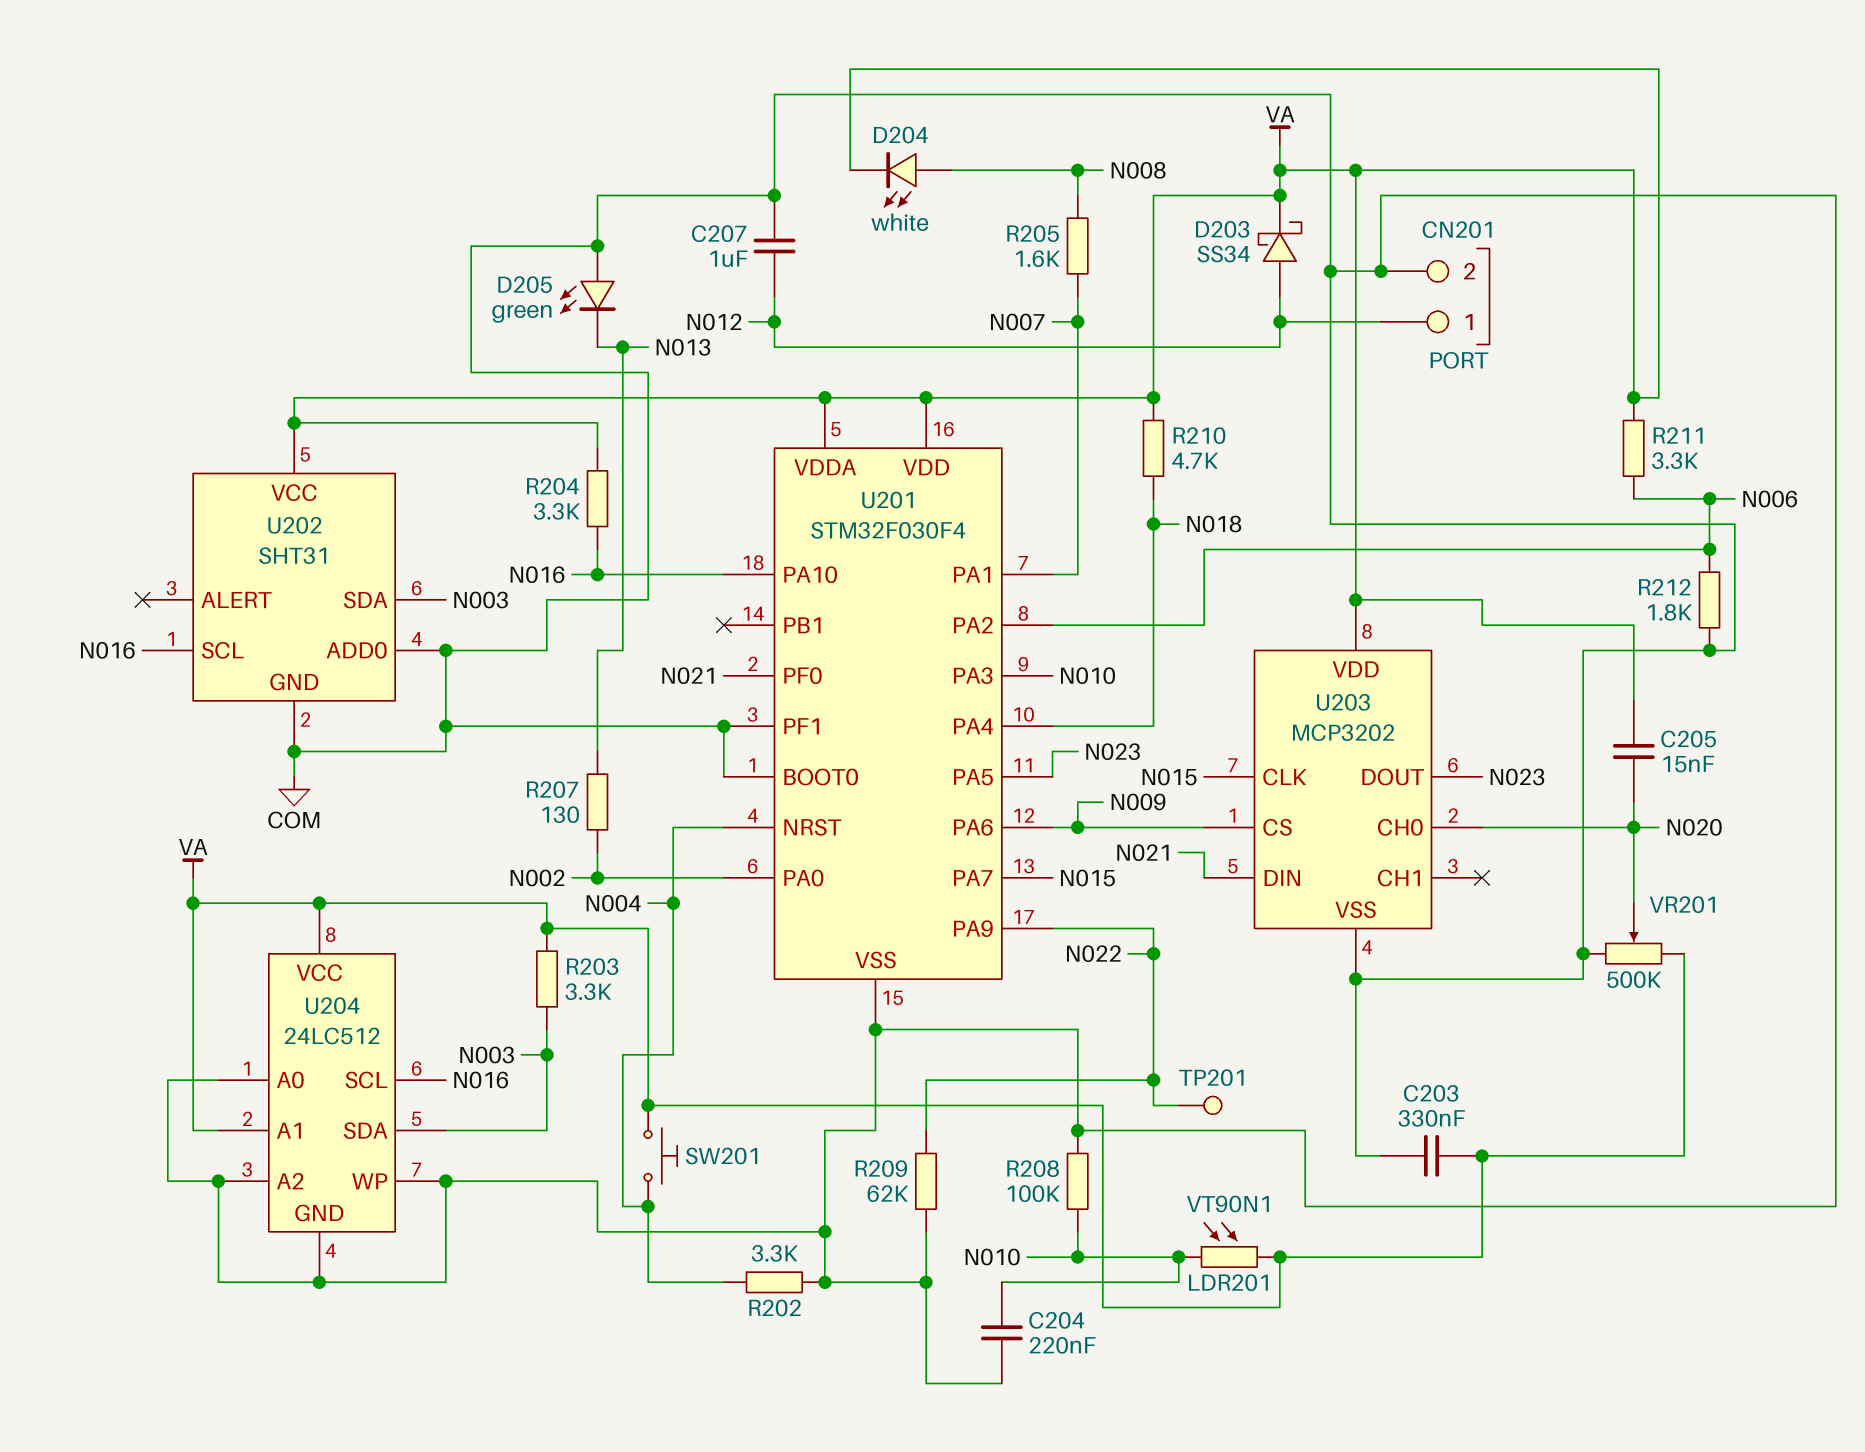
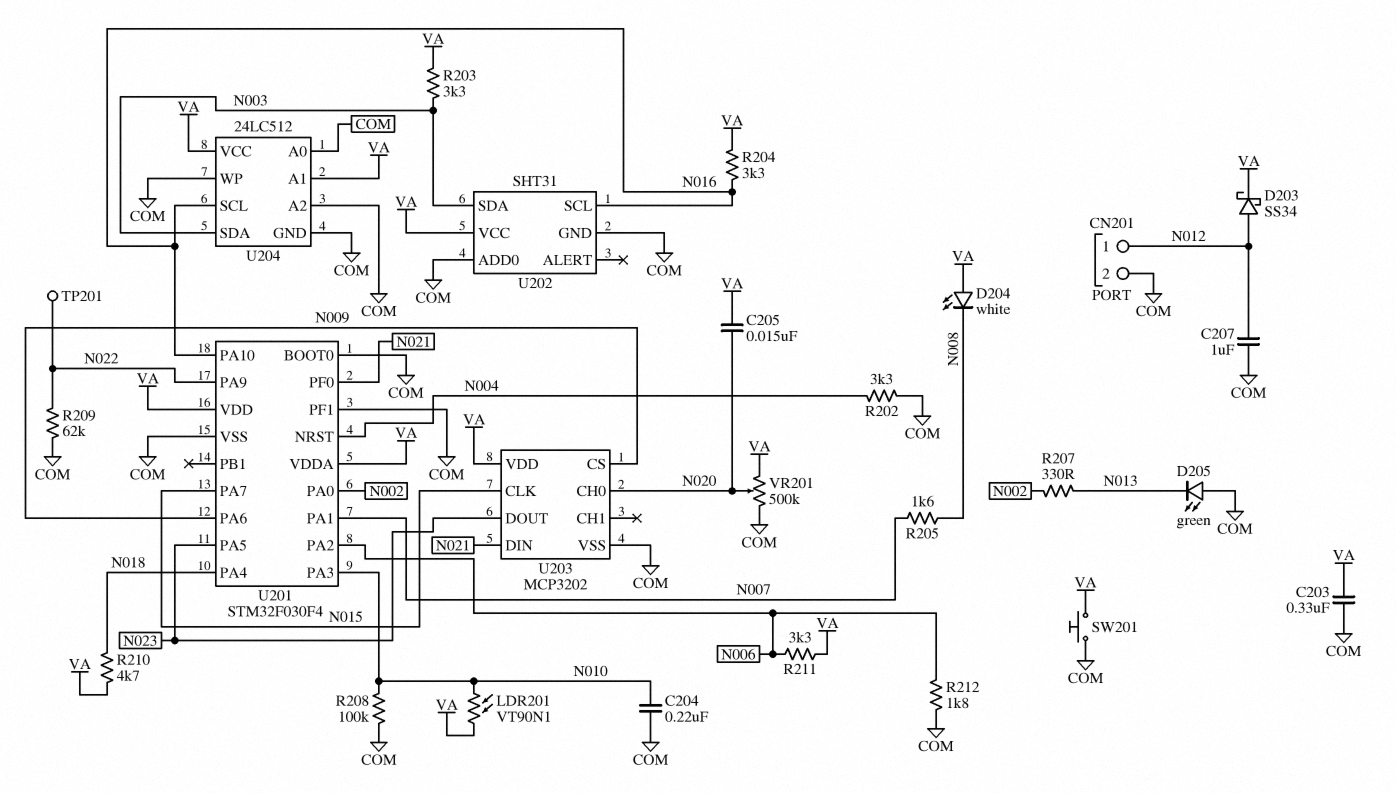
D204: LED white (A N008, K VA) -> LED white (A VA, K N008)
R207: 130 (N002, N013) -> 330 (N002, N013)
SW201: button (N004, VA) -> button (COM, VA)

